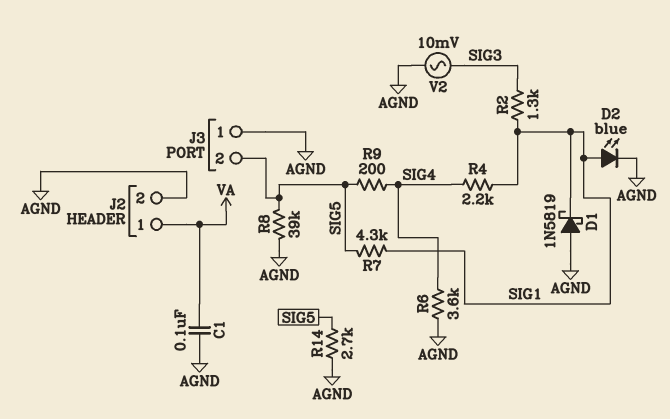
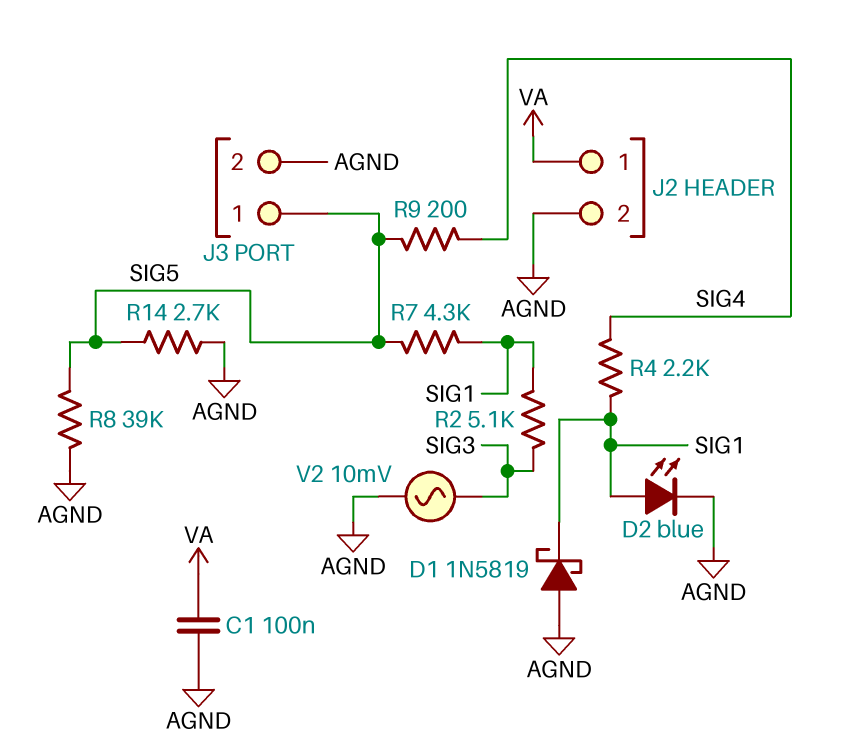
J3 pin 1: AGND -> SIG5
J3 pin 2: SIG5 -> AGND
R2: 1.3k (SIG1, SIG3) -> 5.1k (SIG1, SIG3)
R6: 3.6k (AGND, SIG4) -> none

